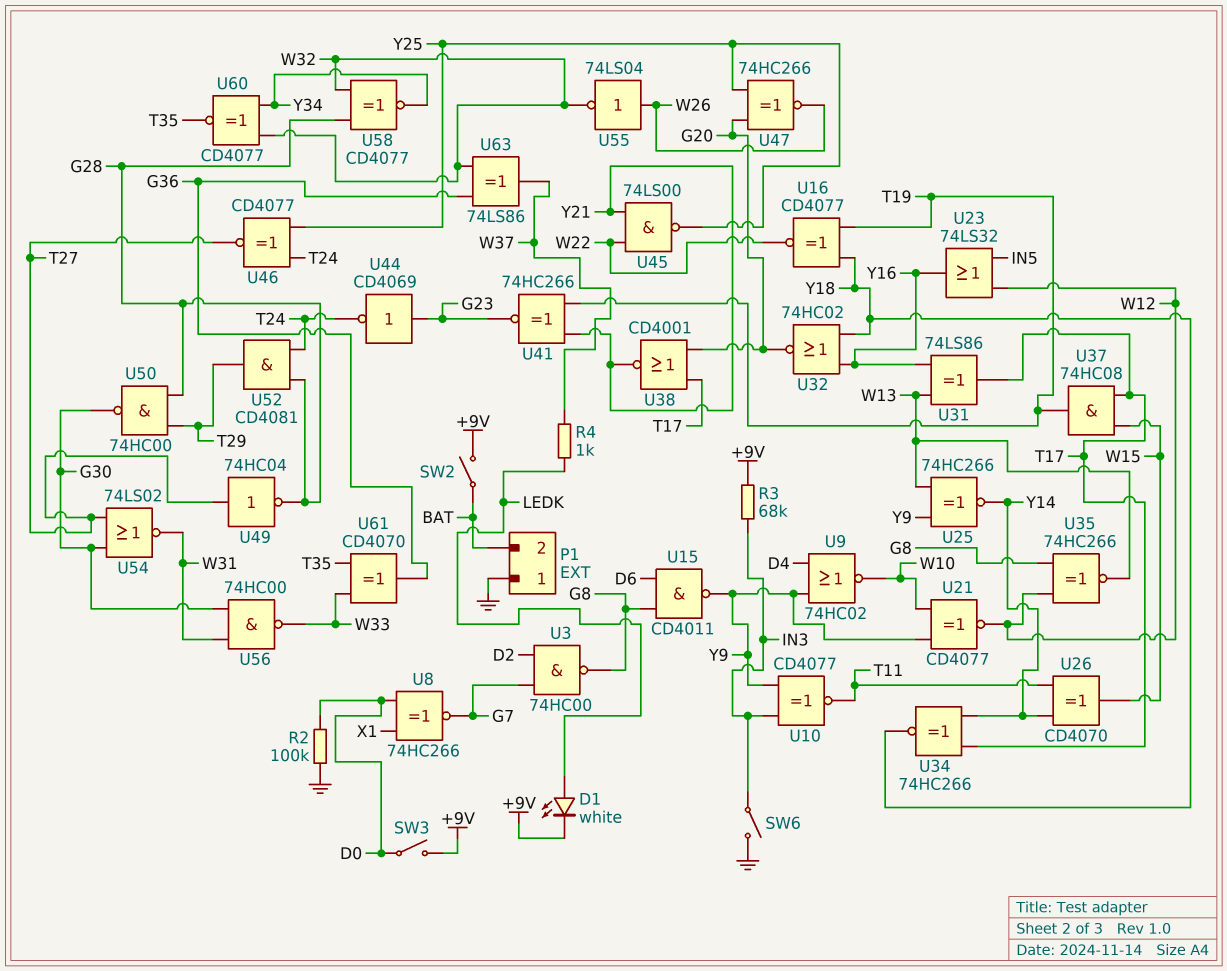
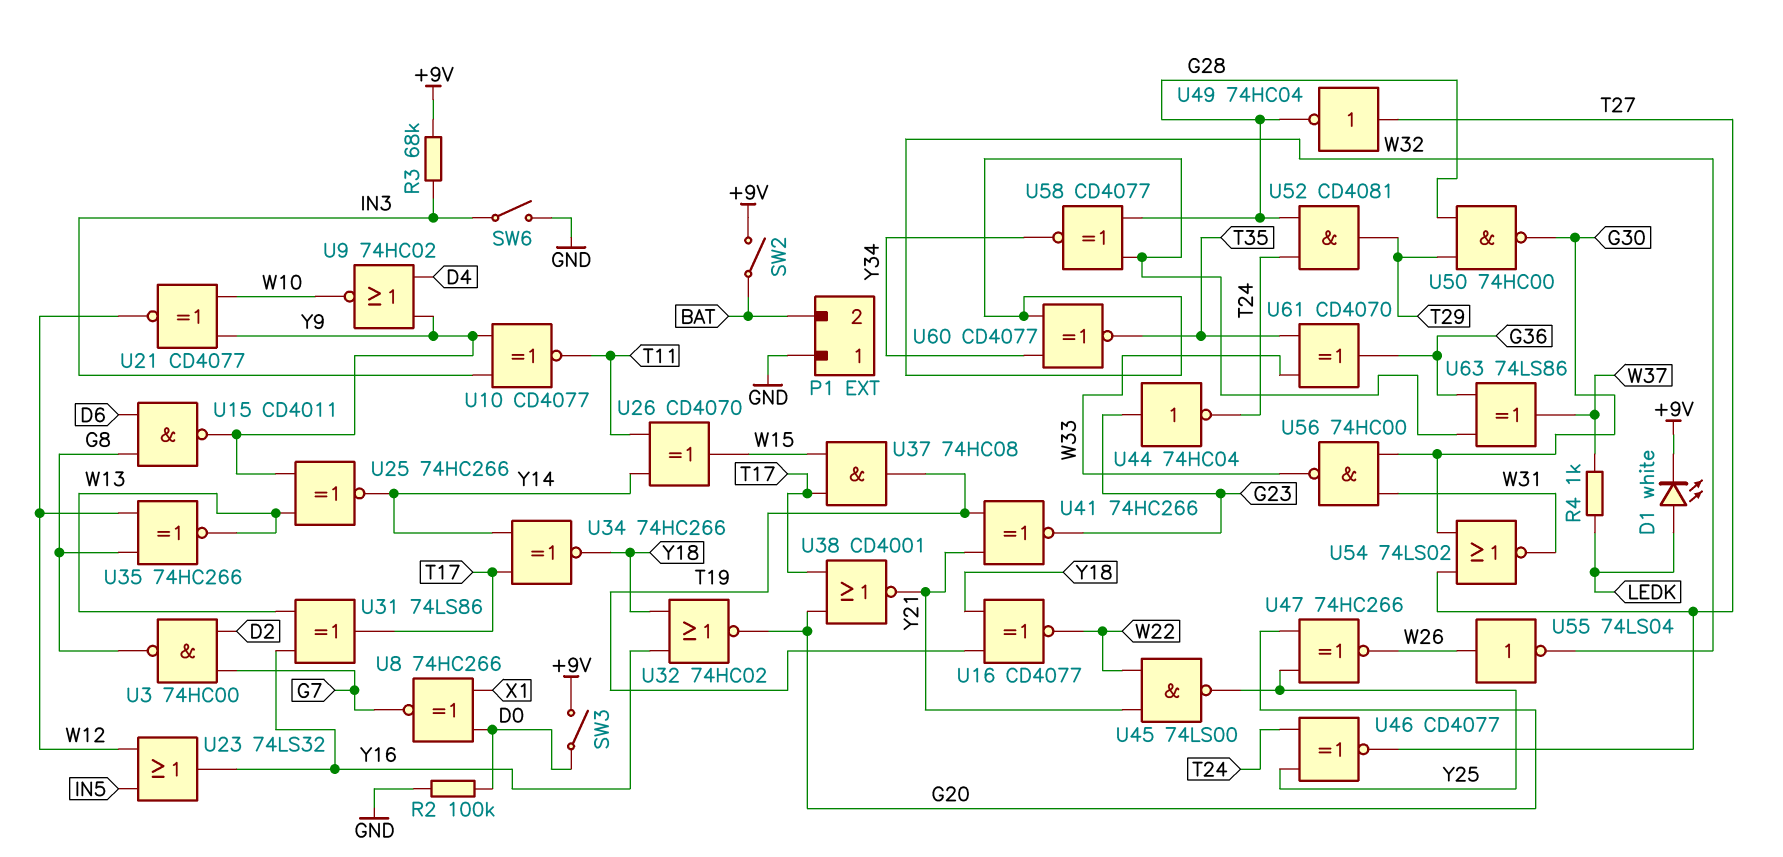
U44: NOT CD4069 (in G23, out T24) -> NOT 74HC04 (in G23, out T24)

